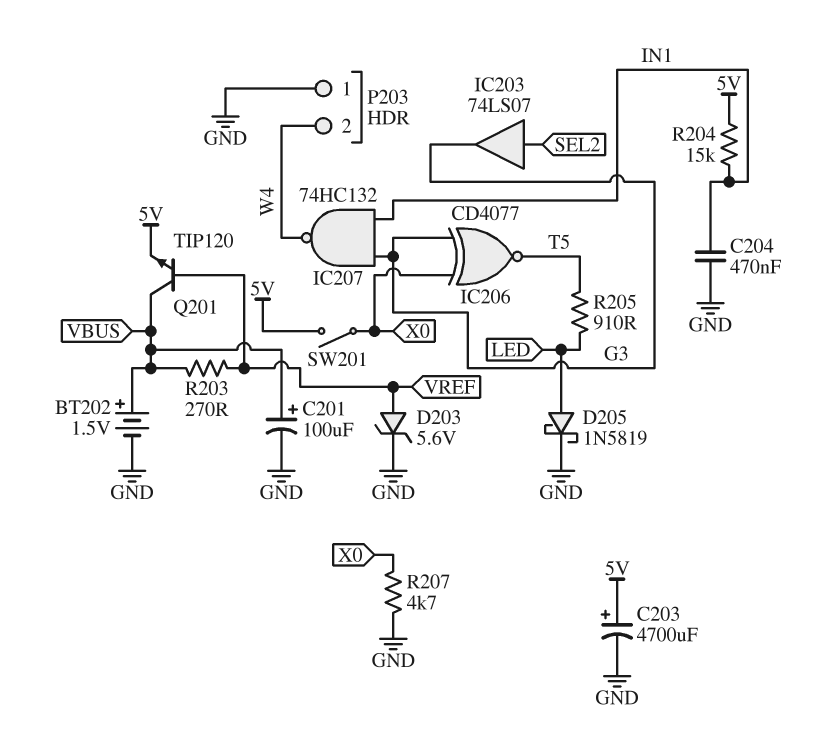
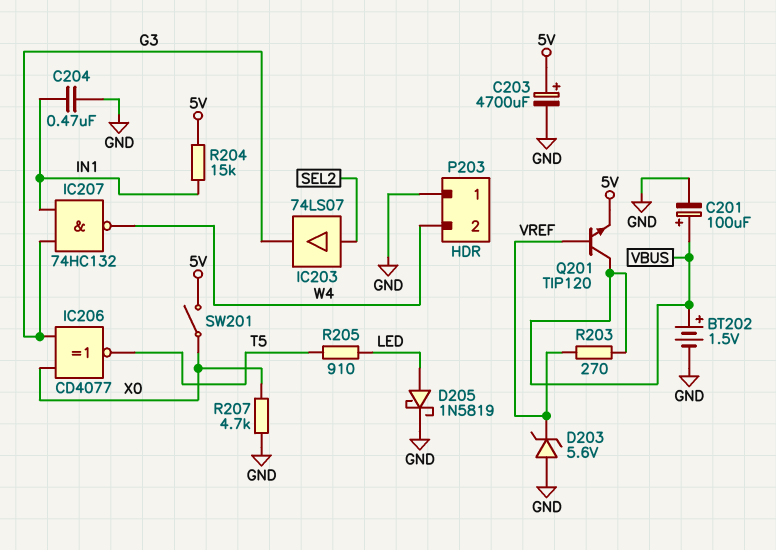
D203: zener 5.6V (A VREF, K GND) -> zener 5.6V (A GND, K VREF)

